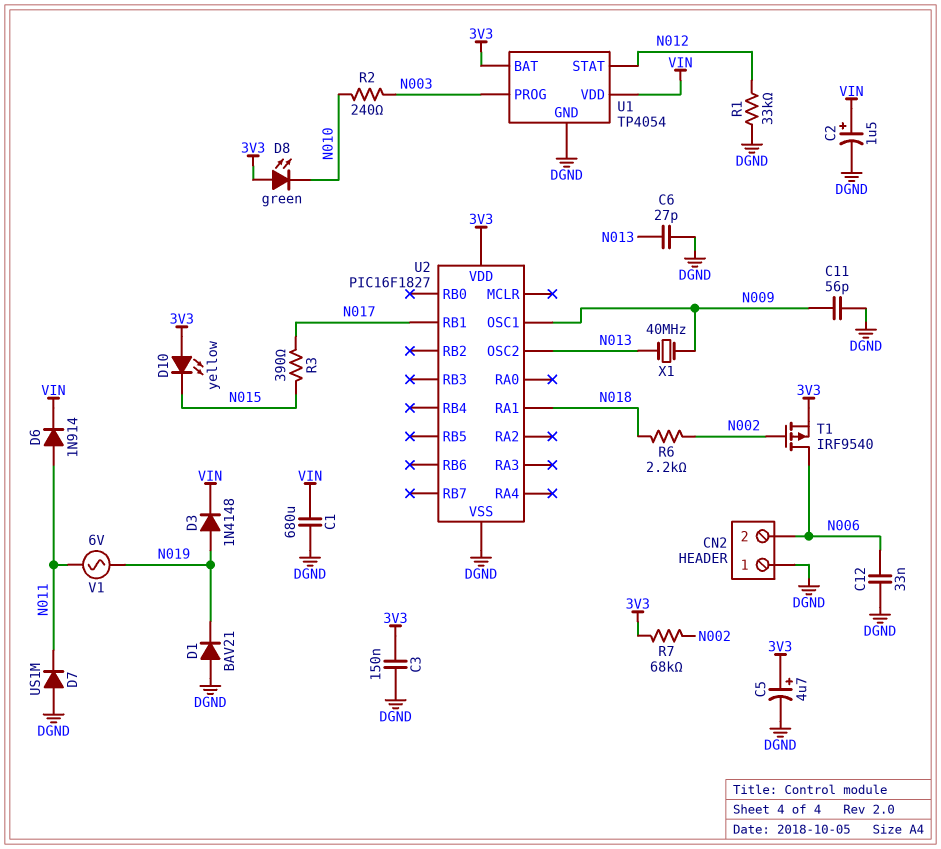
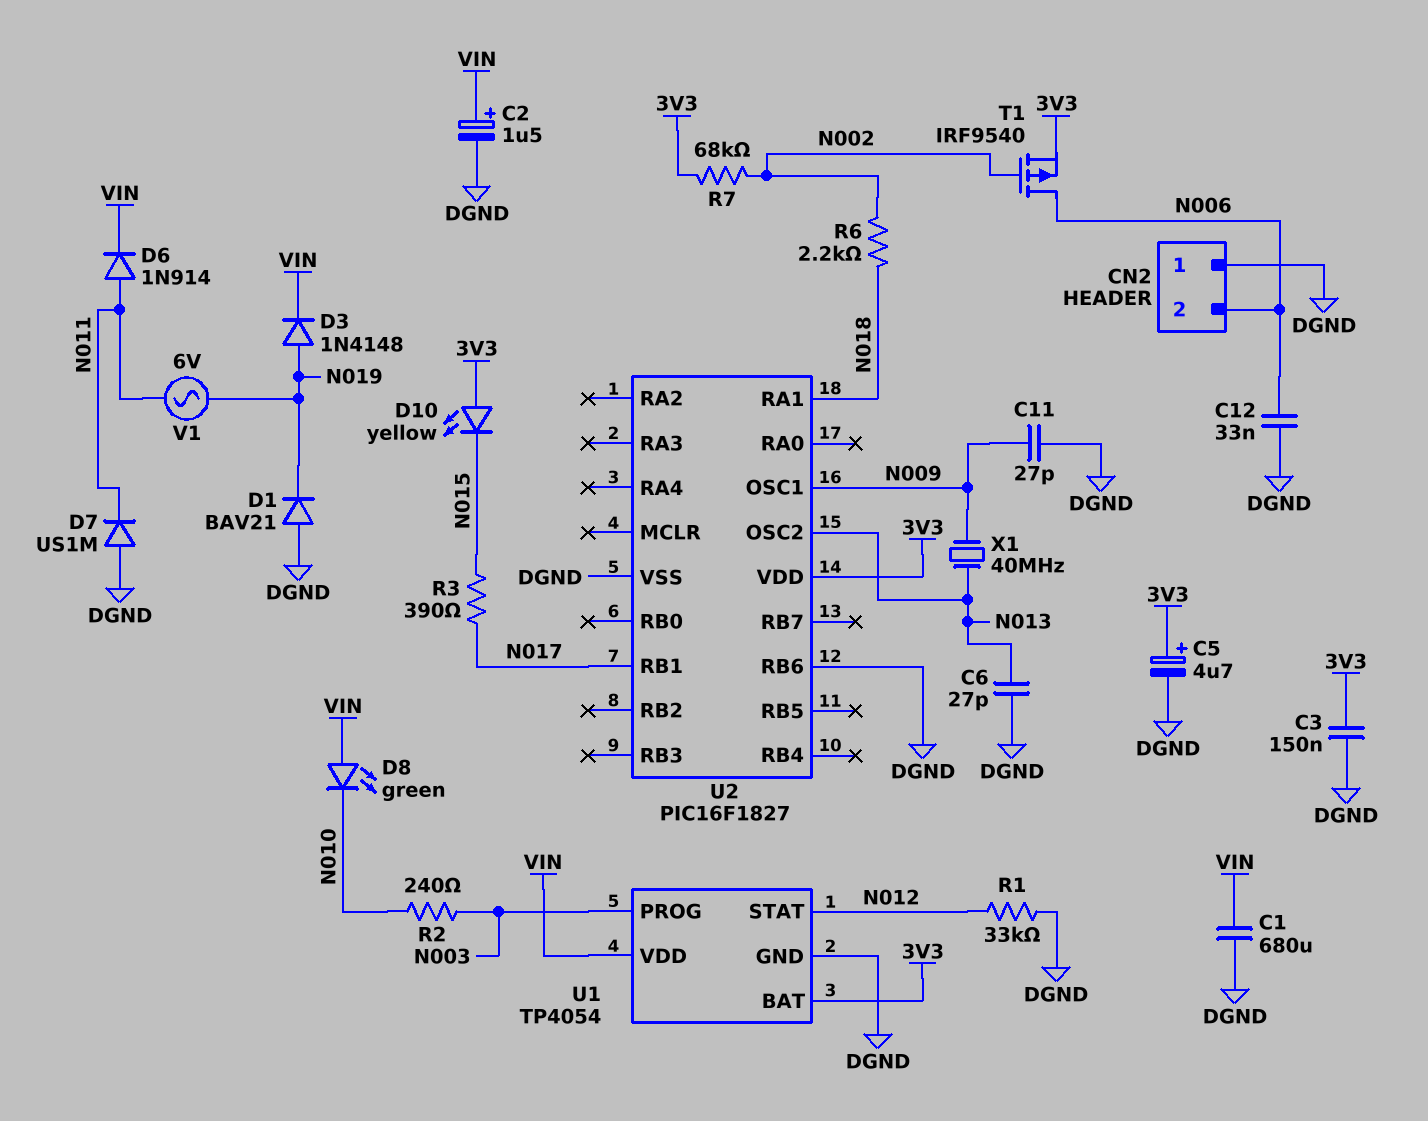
C11: 56pF (DGND, N009) -> 27pF (DGND, N009)
D8: LED green (A 3V3, K N010) -> LED green (A VIN, K N010)
U2 pin RB6: none -> DGND

